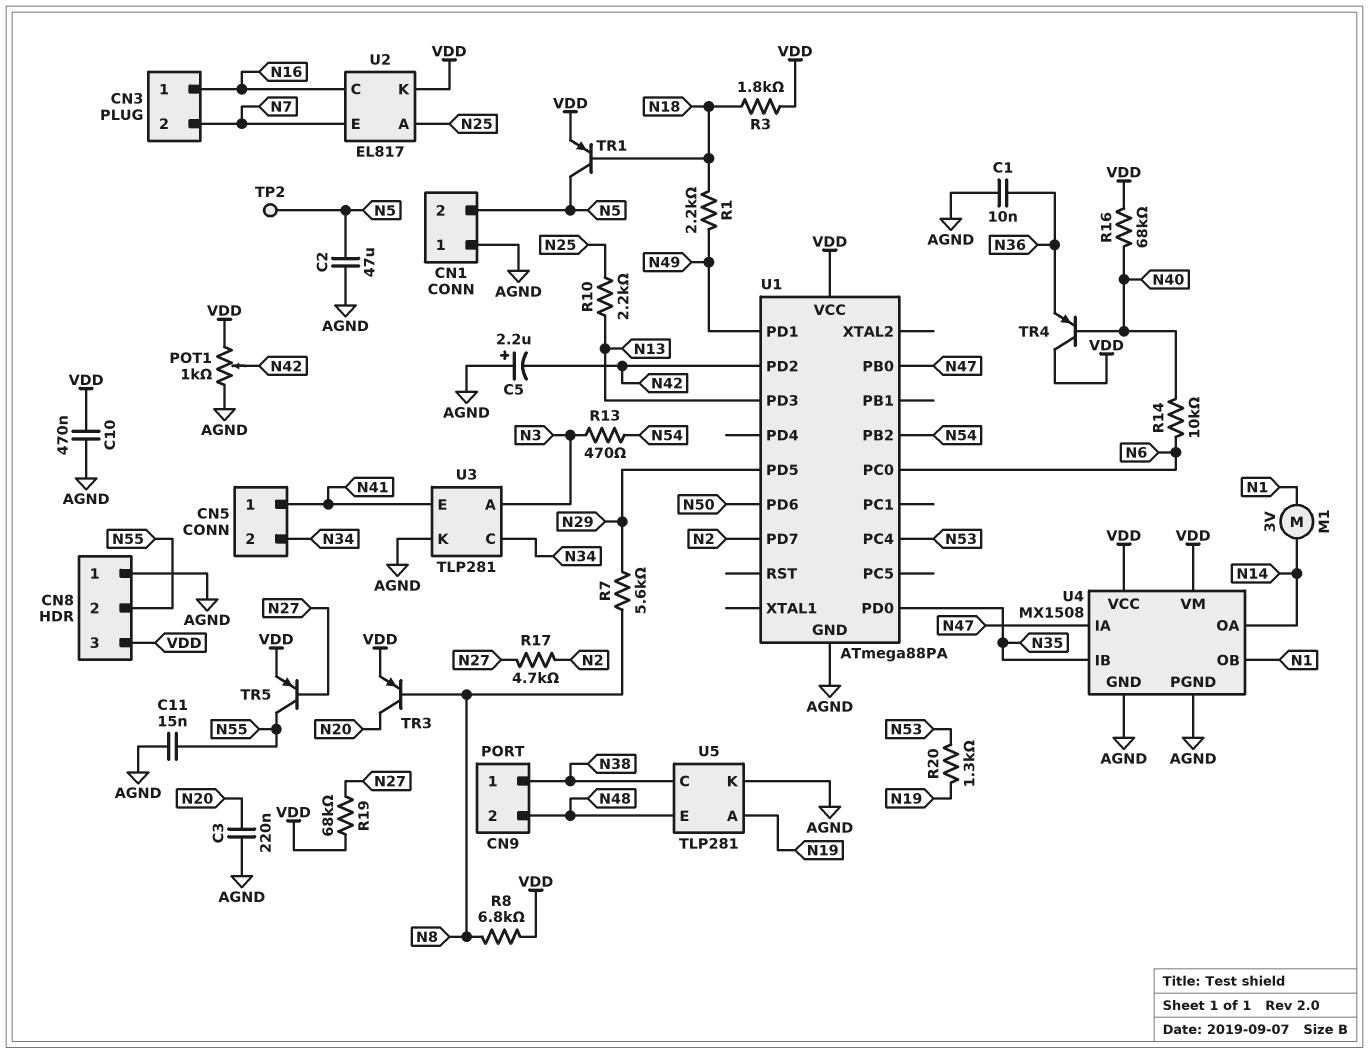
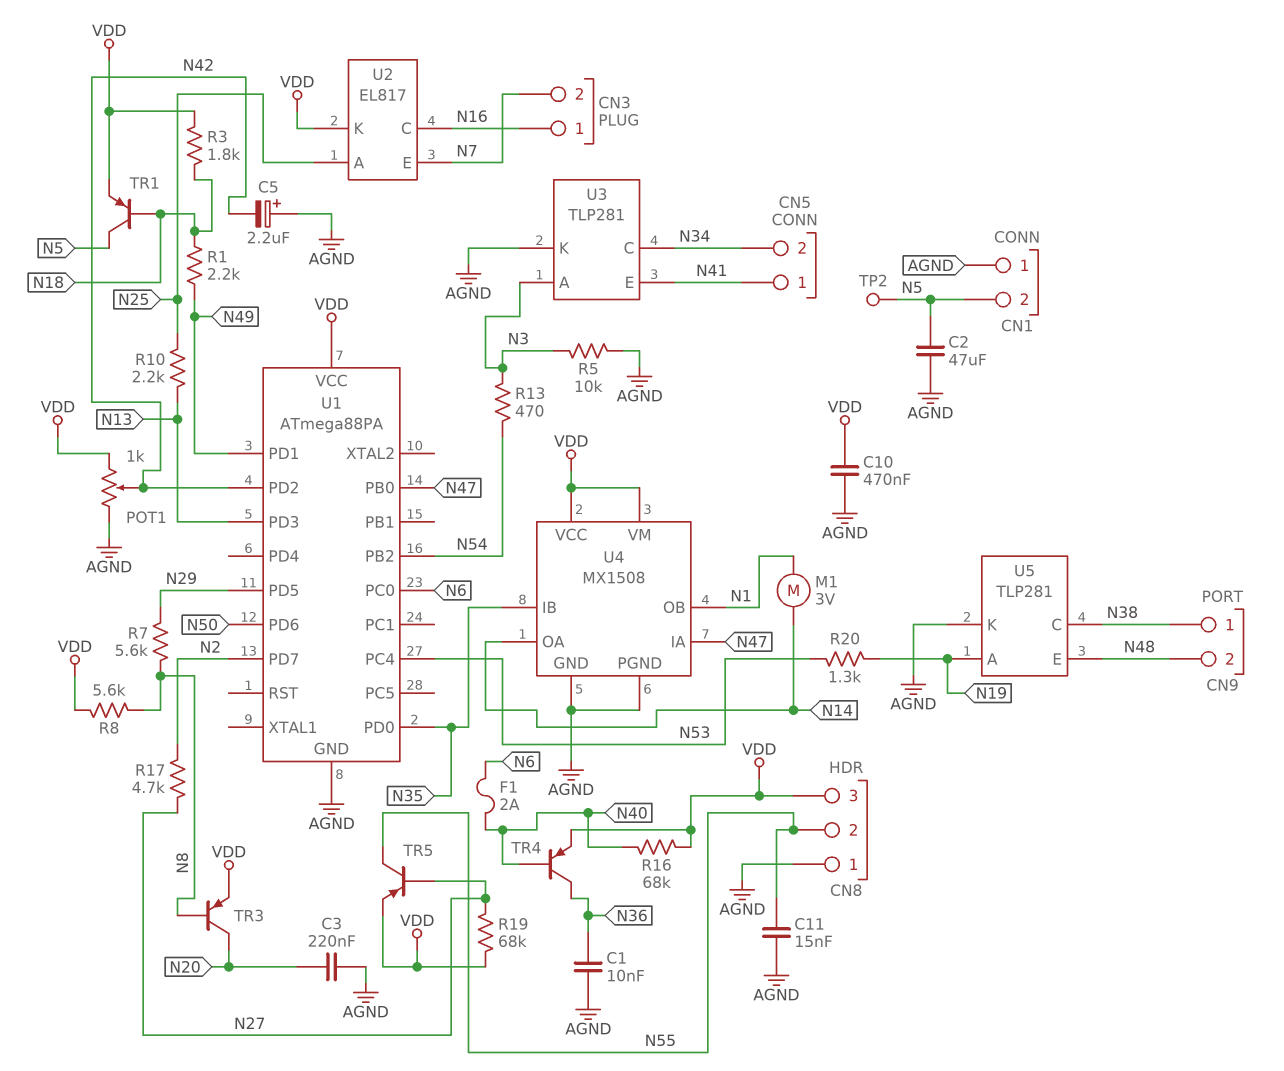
F1: none -> 2A (N6, N40)
R5: none -> 10k (AGND, N3)
R8: 6.8k (N8, VDD) -> 5.6k (N8, VDD)
R14: 10k (N6, N40) -> none
TR4: PNP (B N40, C VDD, E N36) -> PNP (B N40, C N36, E VDD)

